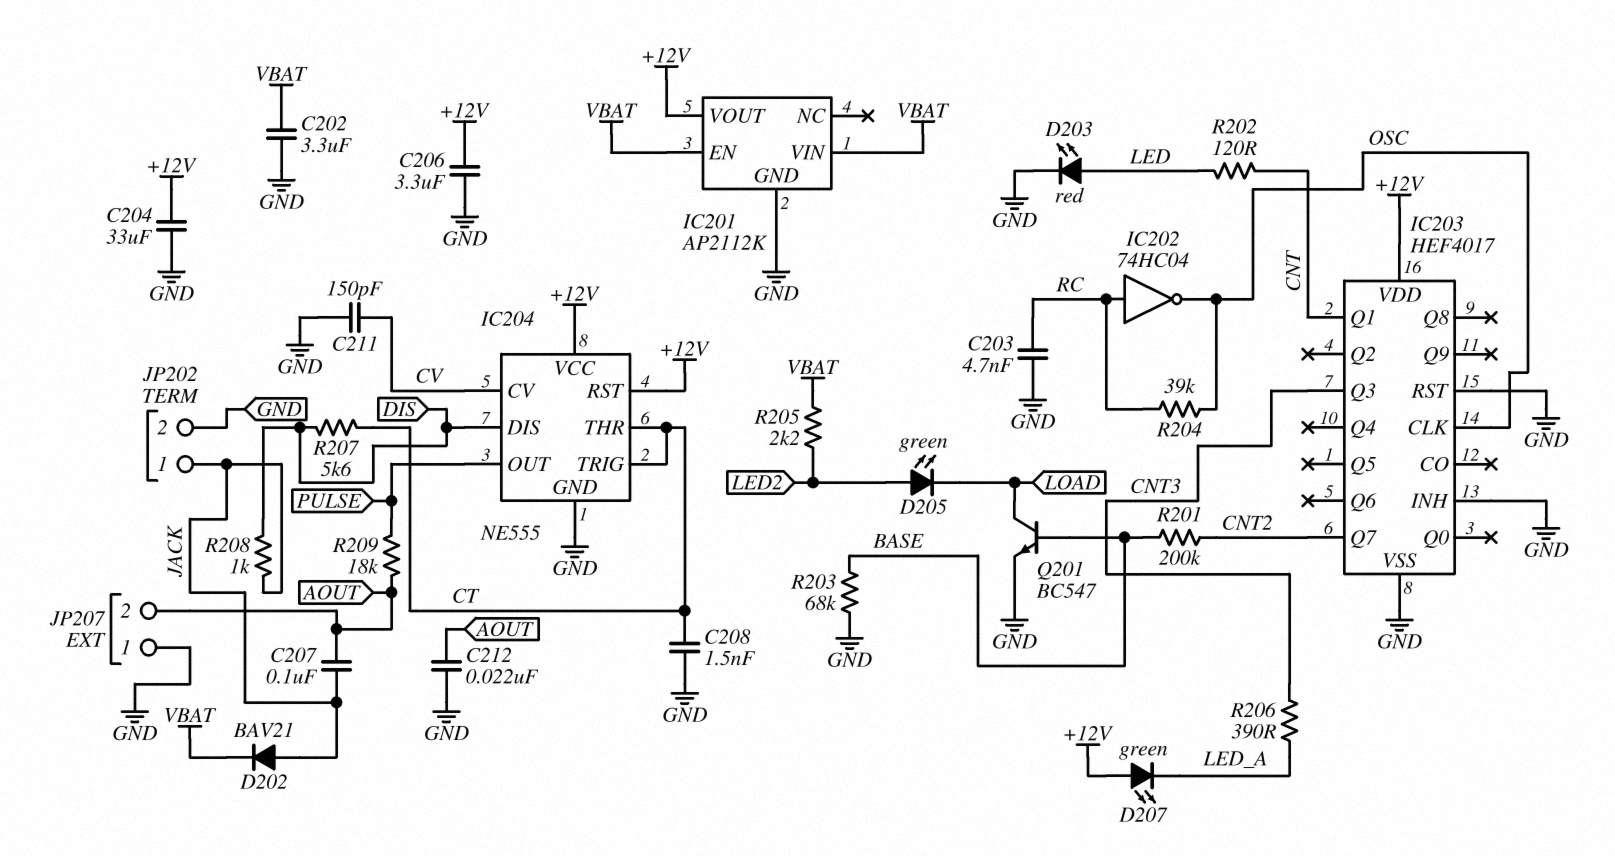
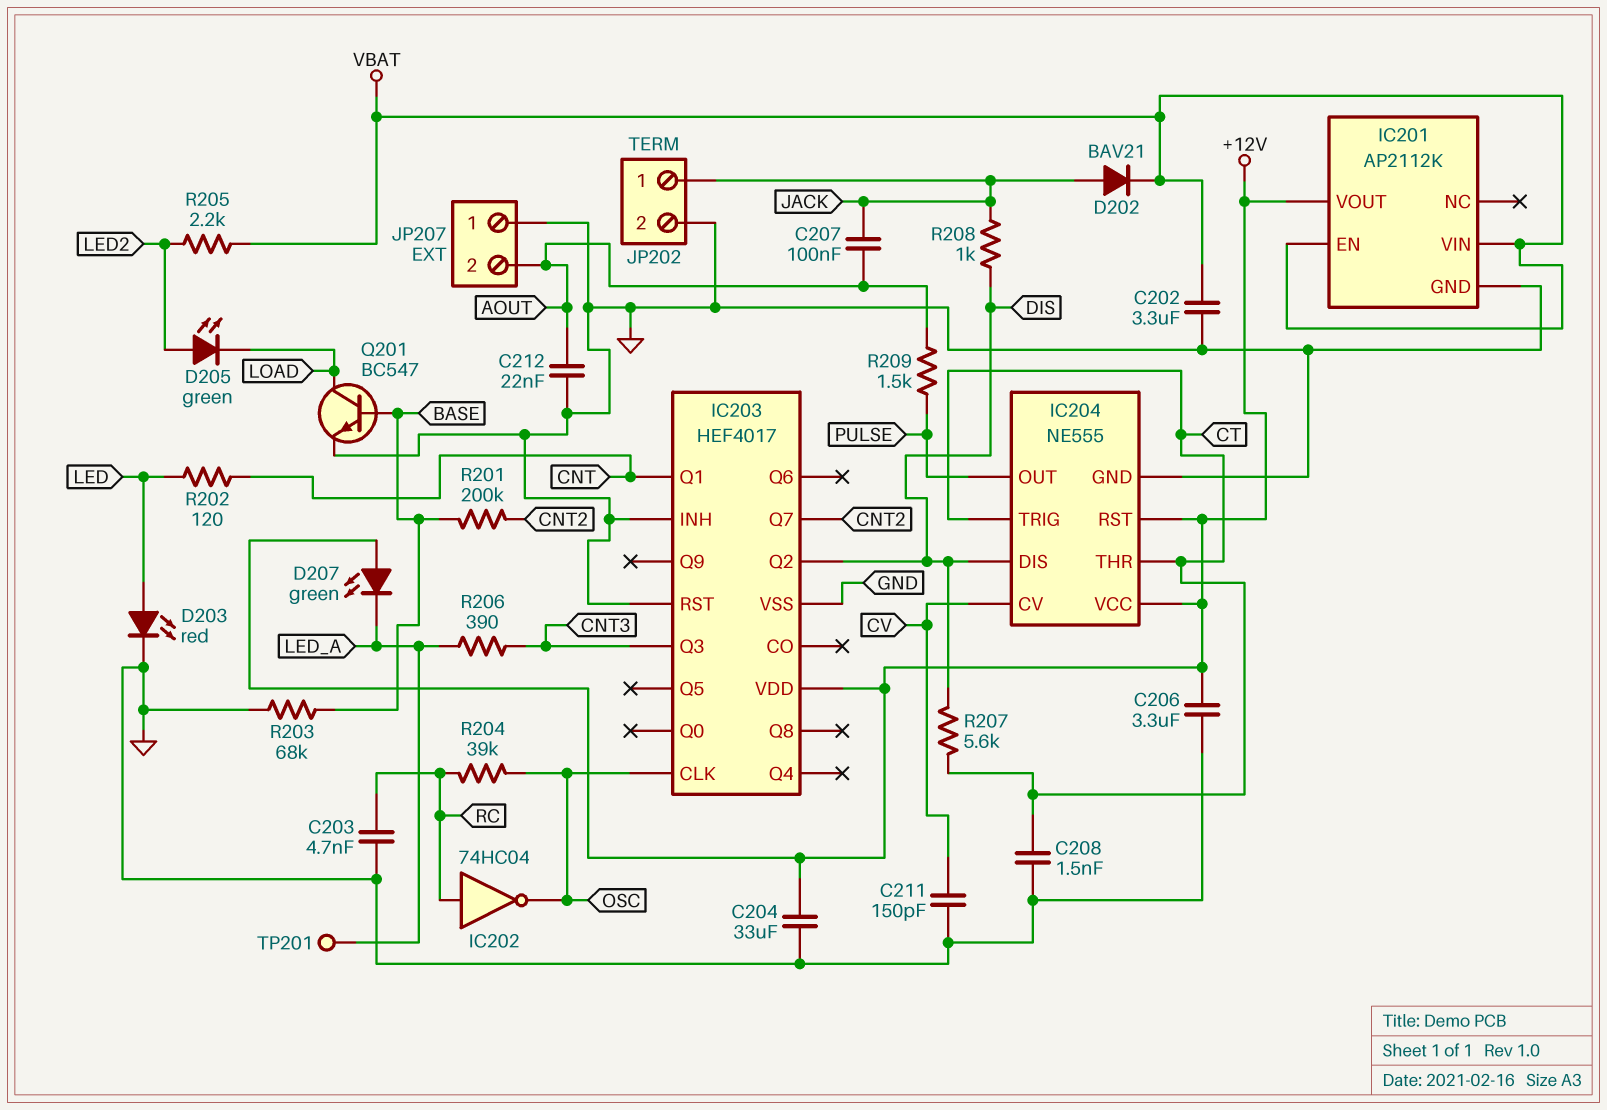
IC203 pin Q2: none -> DIS
R209: 18k (AOUT, PULSE) -> 1.5k (AOUT, PULSE)
TP201: none -> test point (LED_A)

